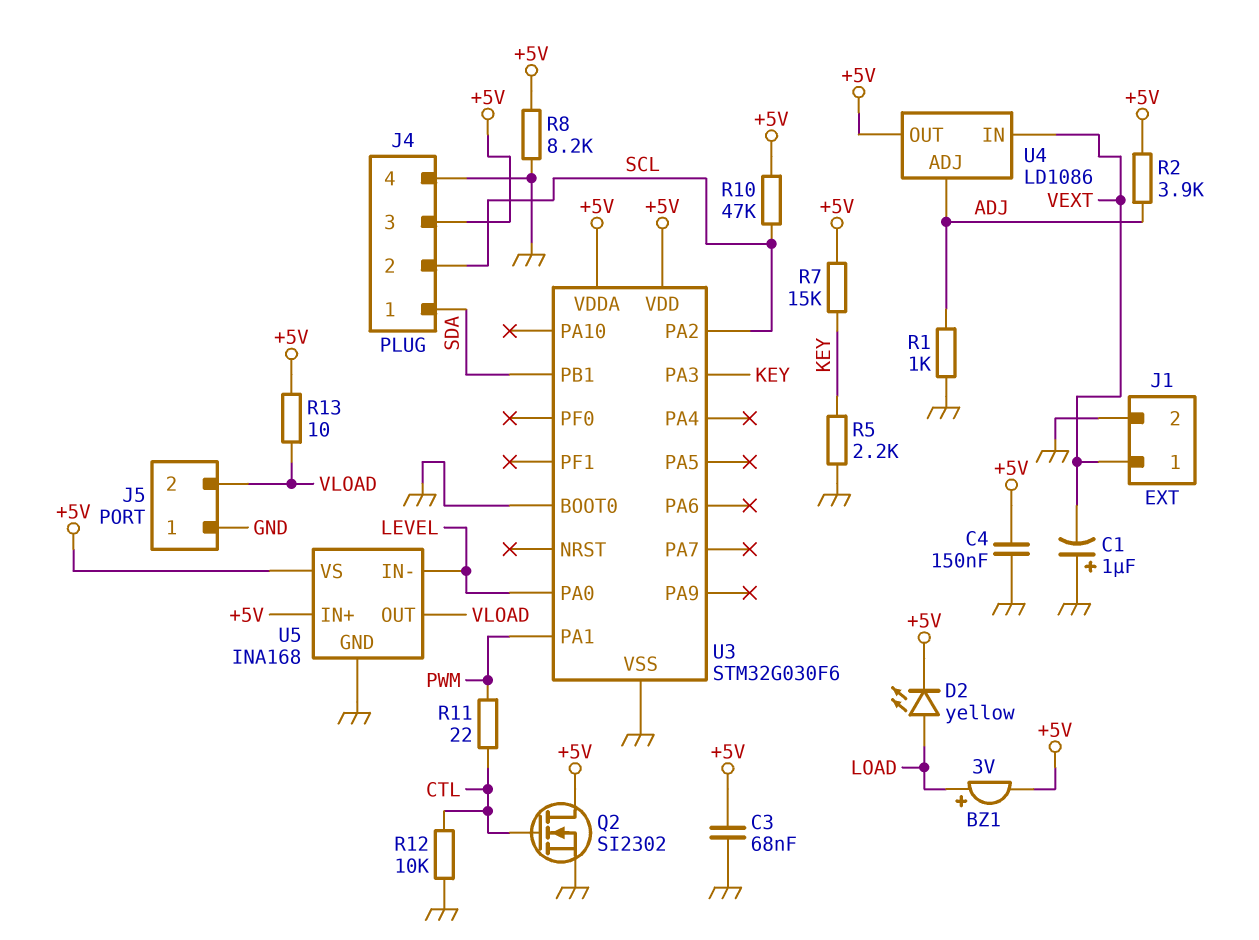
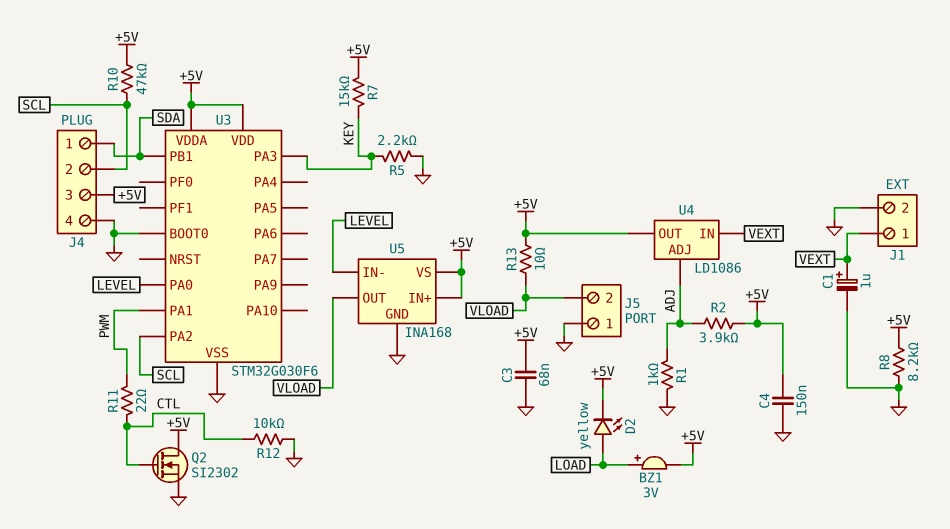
C1: 1uF (plus GND, minus VEXT) -> 1uF (plus VEXT, minus GND)

